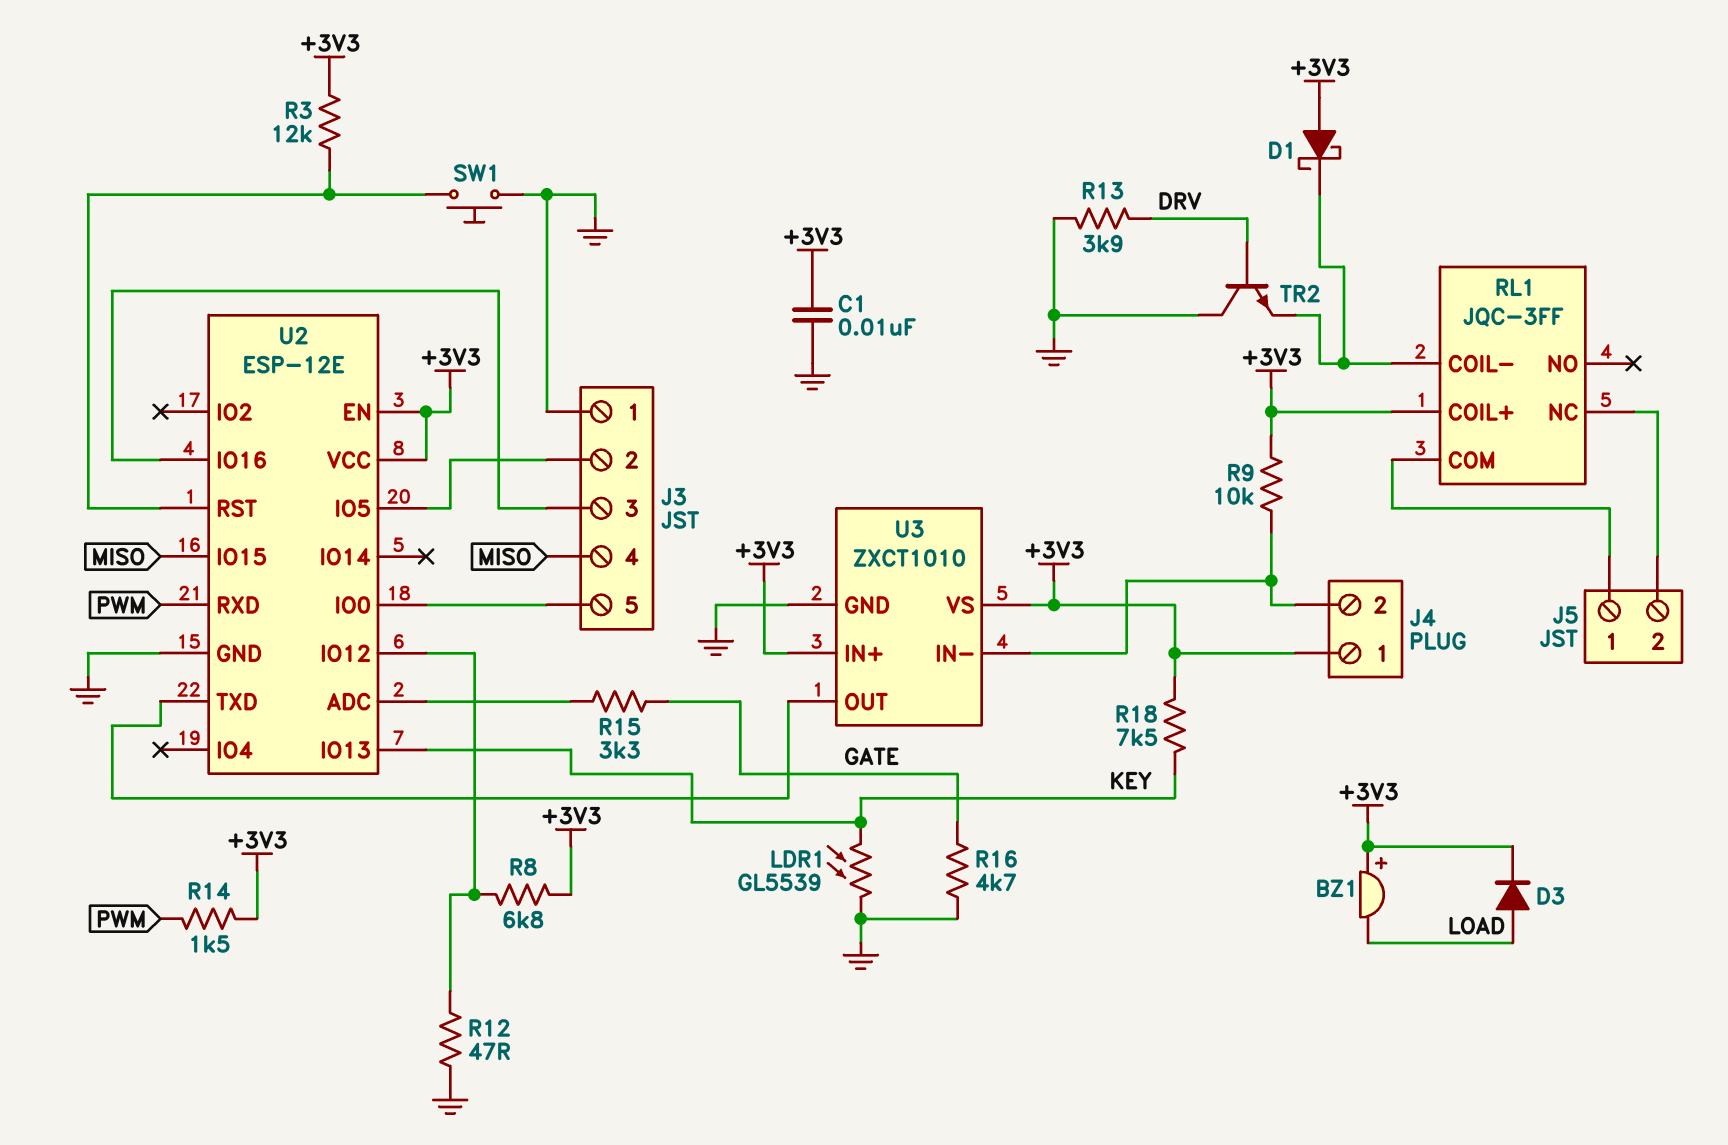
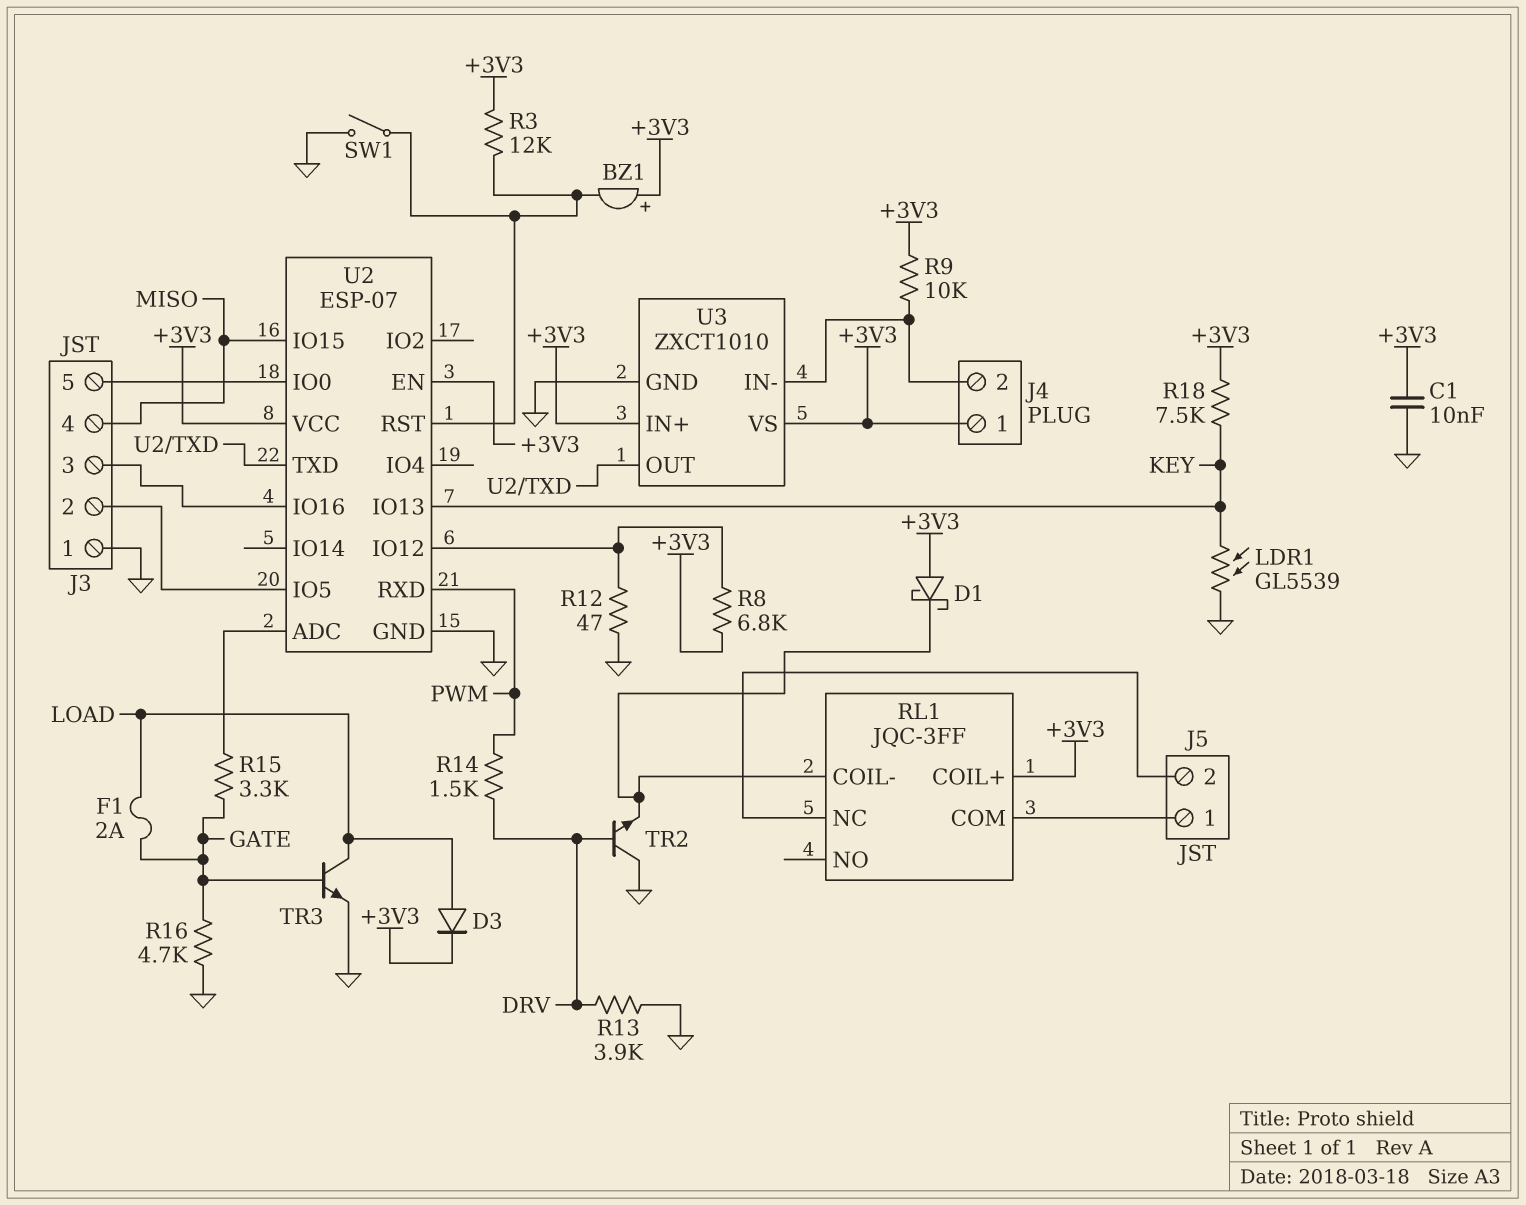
BZ1: buzzer (plus +3V3, minus LOAD) -> buzzer (plus +3V3, minus U2/RST)
F1: none -> 2A (GATE, LOAD)
R14: 1.5k (+3V3, PWM) -> 1.5k (DRV, PWM)
SW1: button (GND, U2/RST) -> switch (GND, U2/RST)
TR3: none -> NPN (B GATE, C LOAD, E GND)
U2: ESP-12E -> ESP-07

